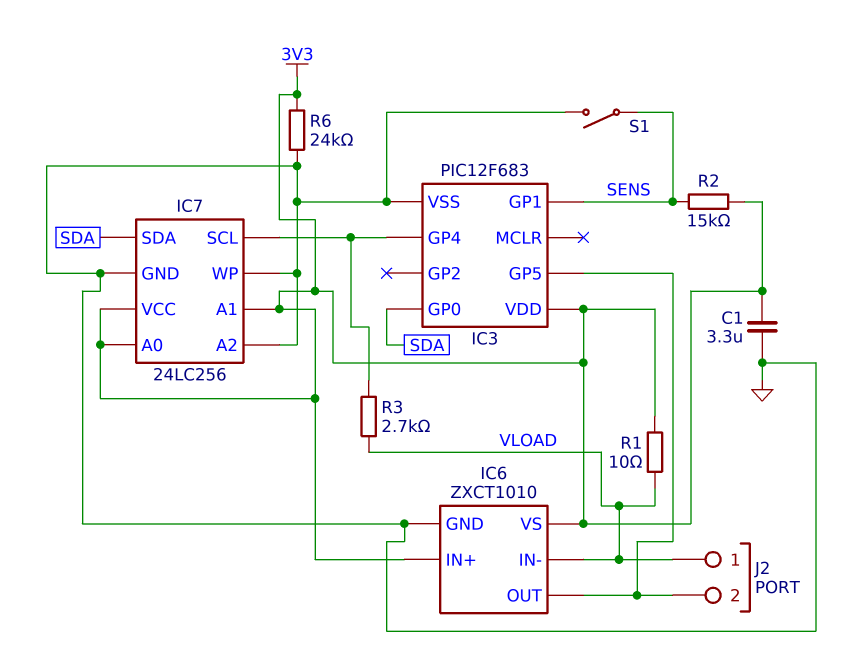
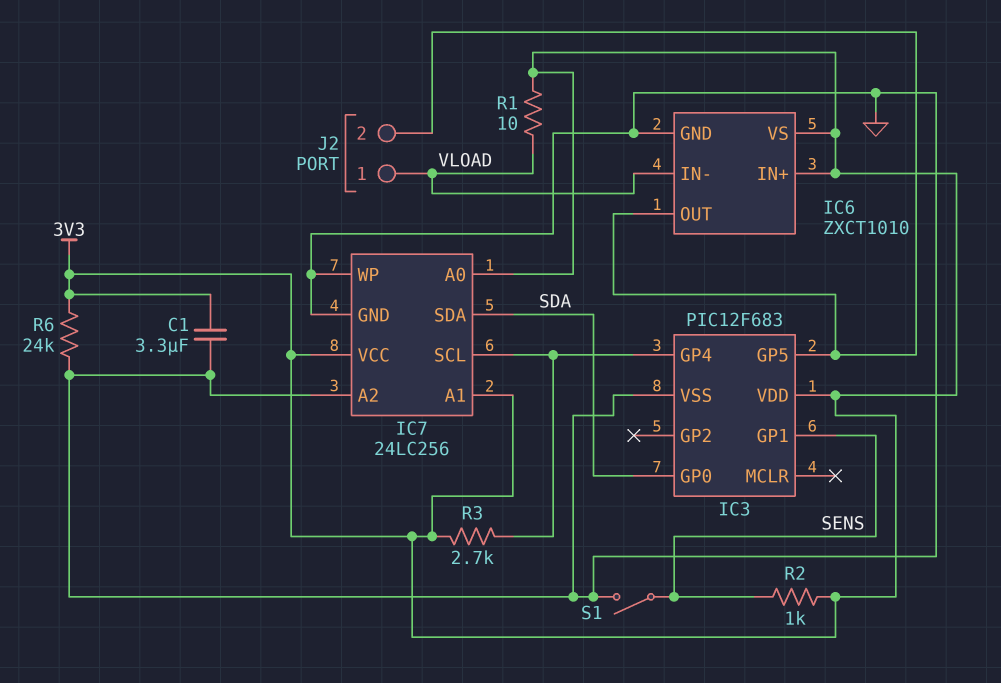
R2: 15k (3V3, SENS) -> 1k (3V3, SENS)
R3: 2.7k (IC3/GP4, VLOAD) -> 2.7k (3V3, IC3/GP4)

